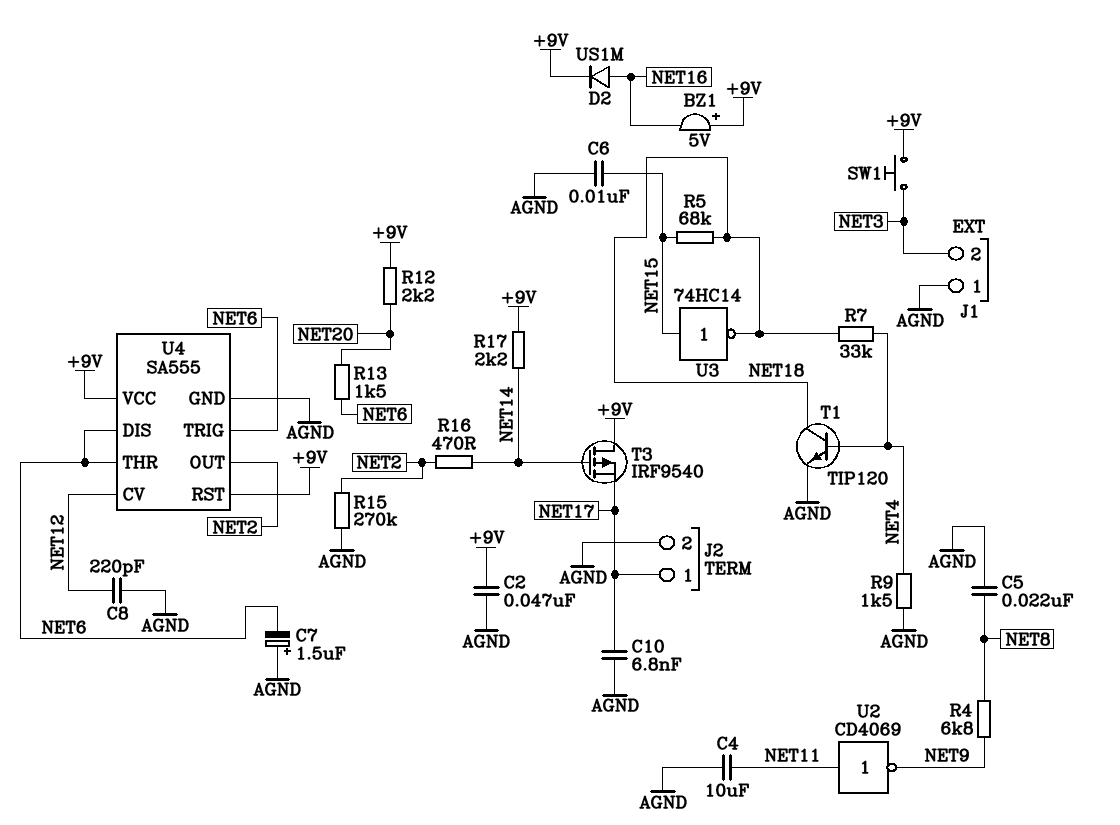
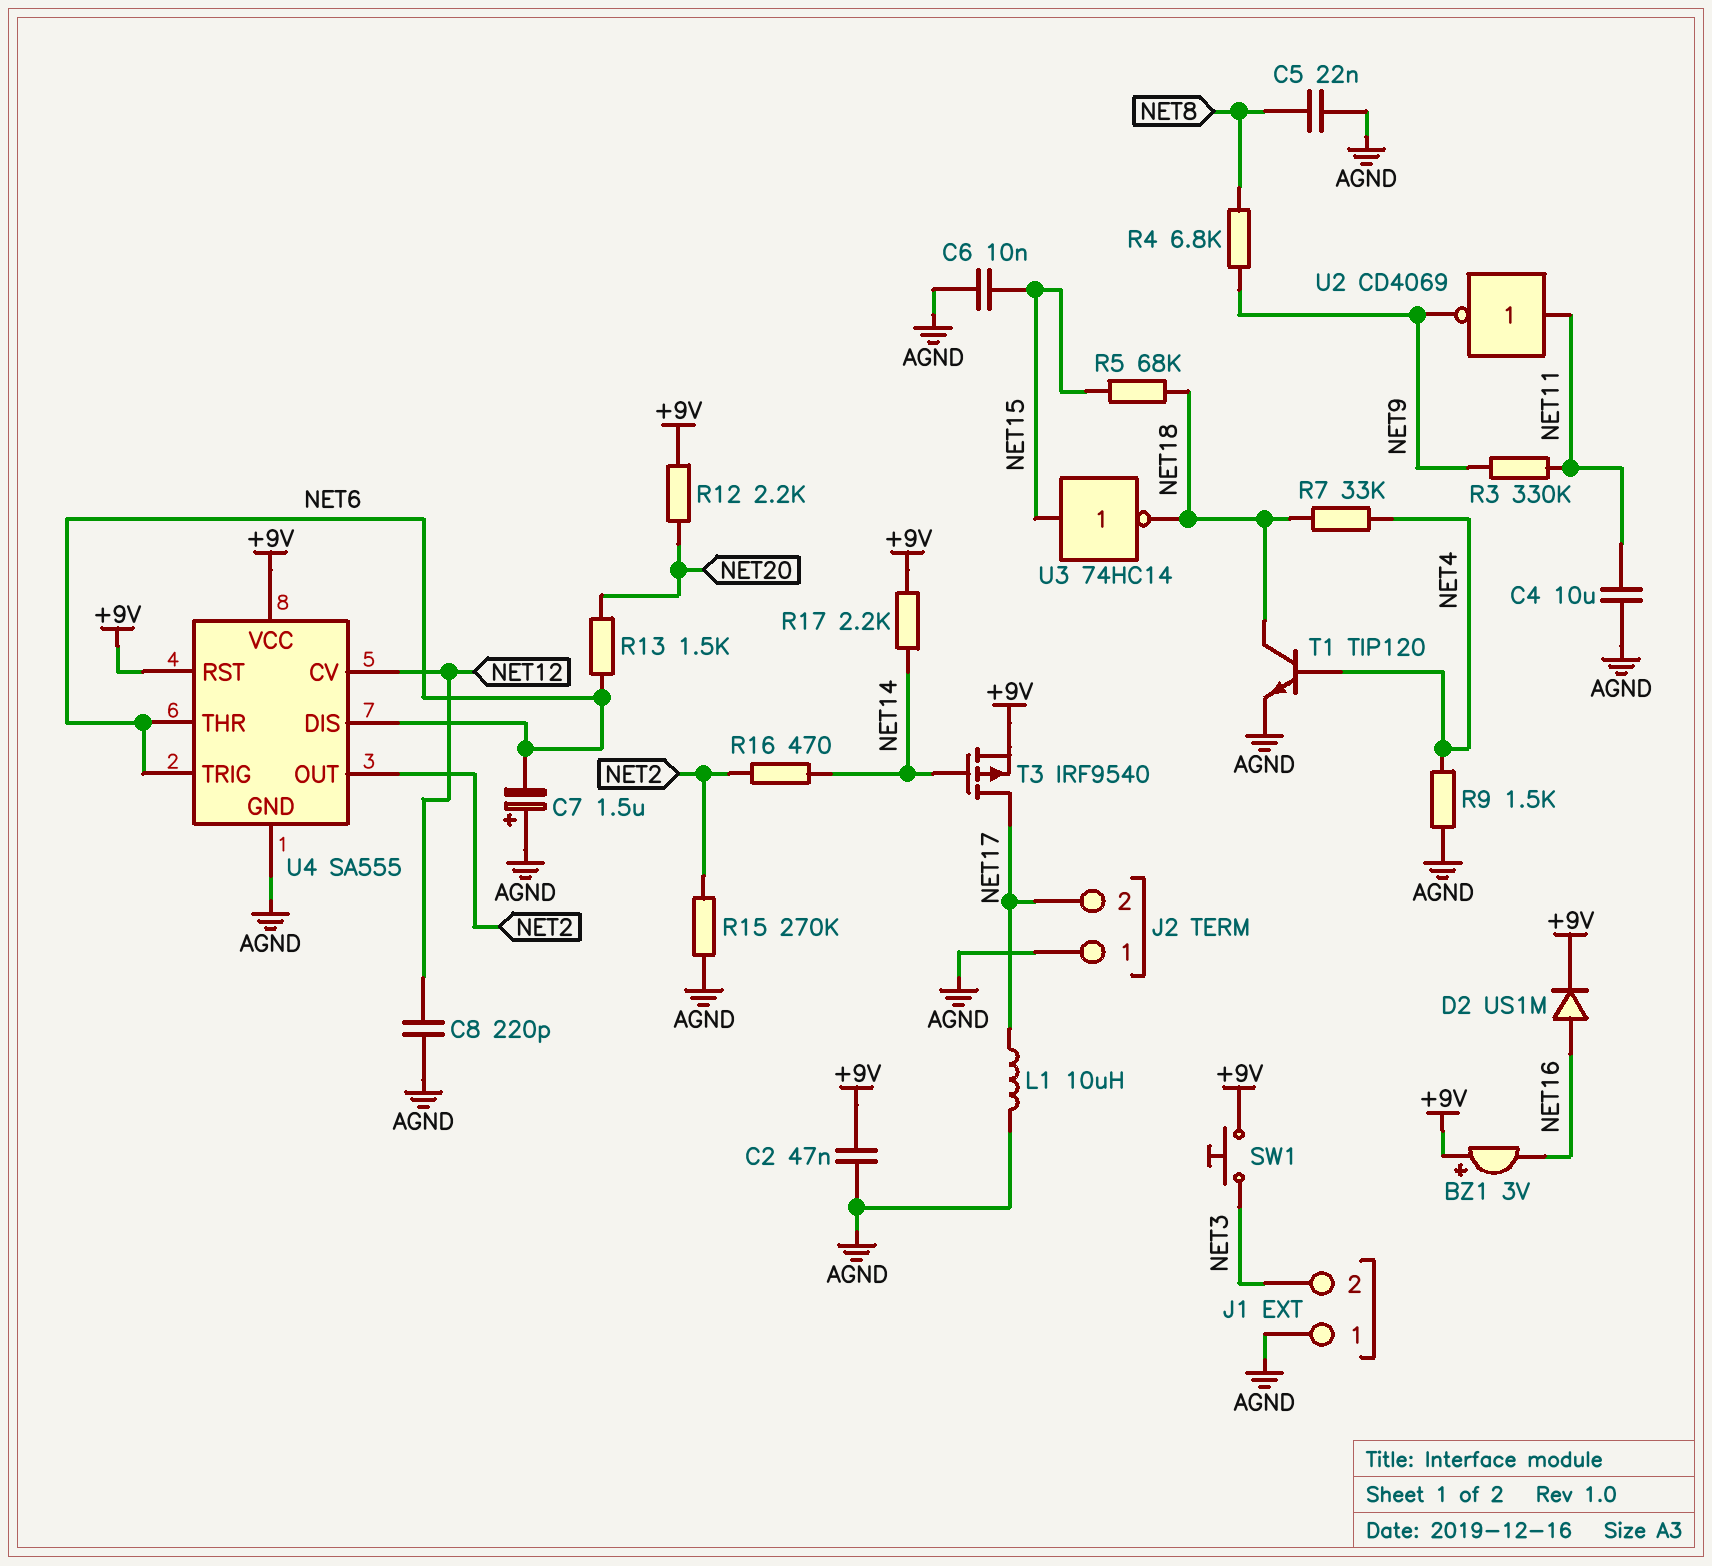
BZ1: buzzer 5V (plus +9V, minus NET16) -> buzzer 3V (plus +9V, minus NET16)
C10: 6.8nF (AGND, NET17) -> none
J2 pin 1: NET17 -> AGND
J2 pin 2: AGND -> NET17
L1: none -> 10uH (AGND, NET17)
R3: none -> 330k (NET9, NET11)
T3: PMOS IRF9540 (G NET14, D +9V, S NET17) -> PMOS IRF9540 (G NET14, D NET17, S +9V)

